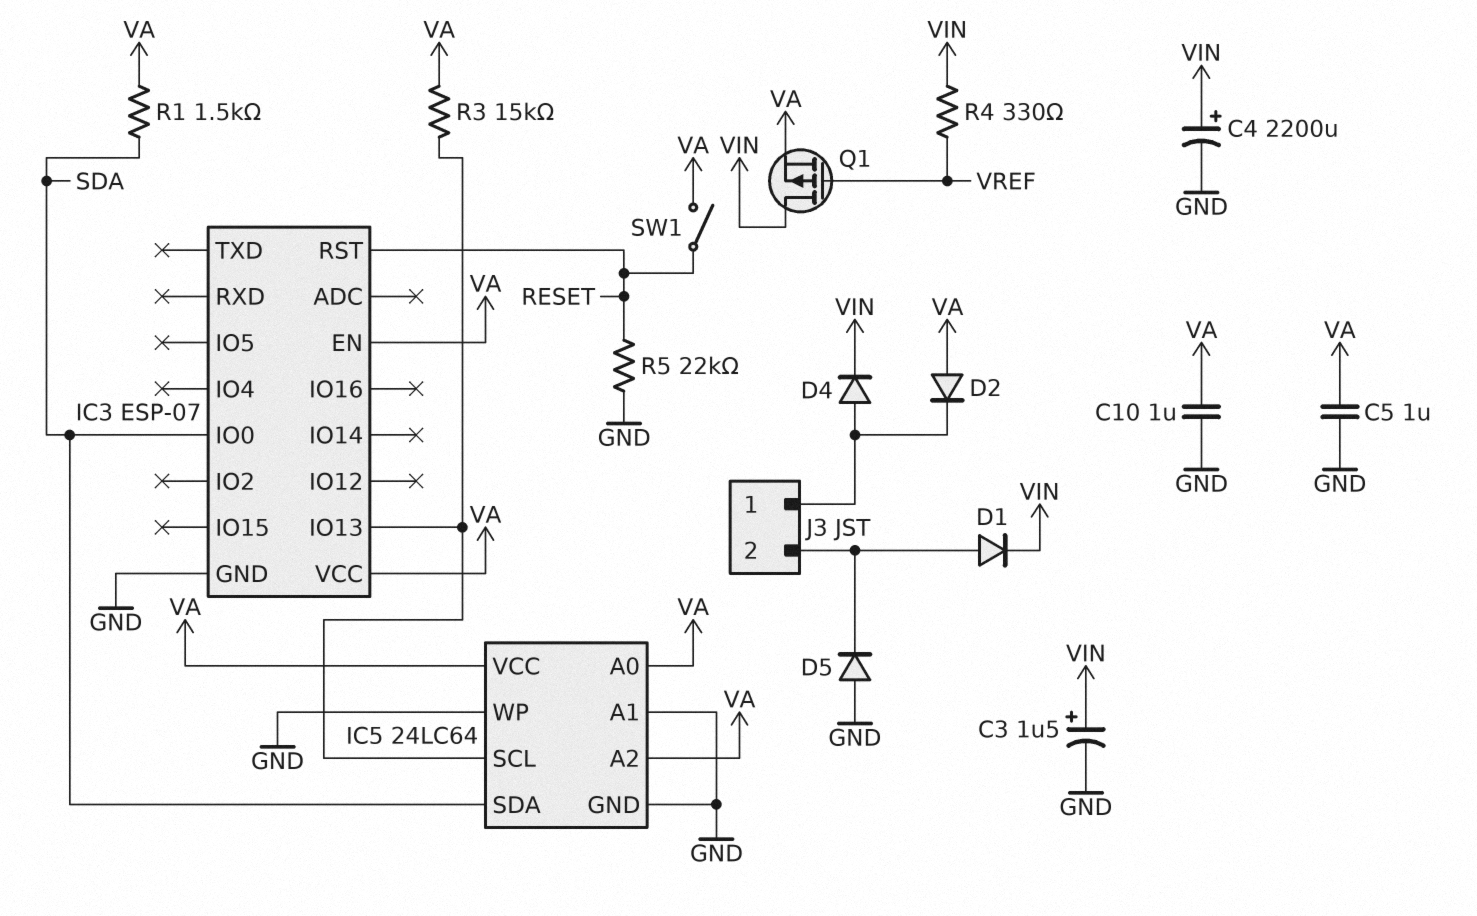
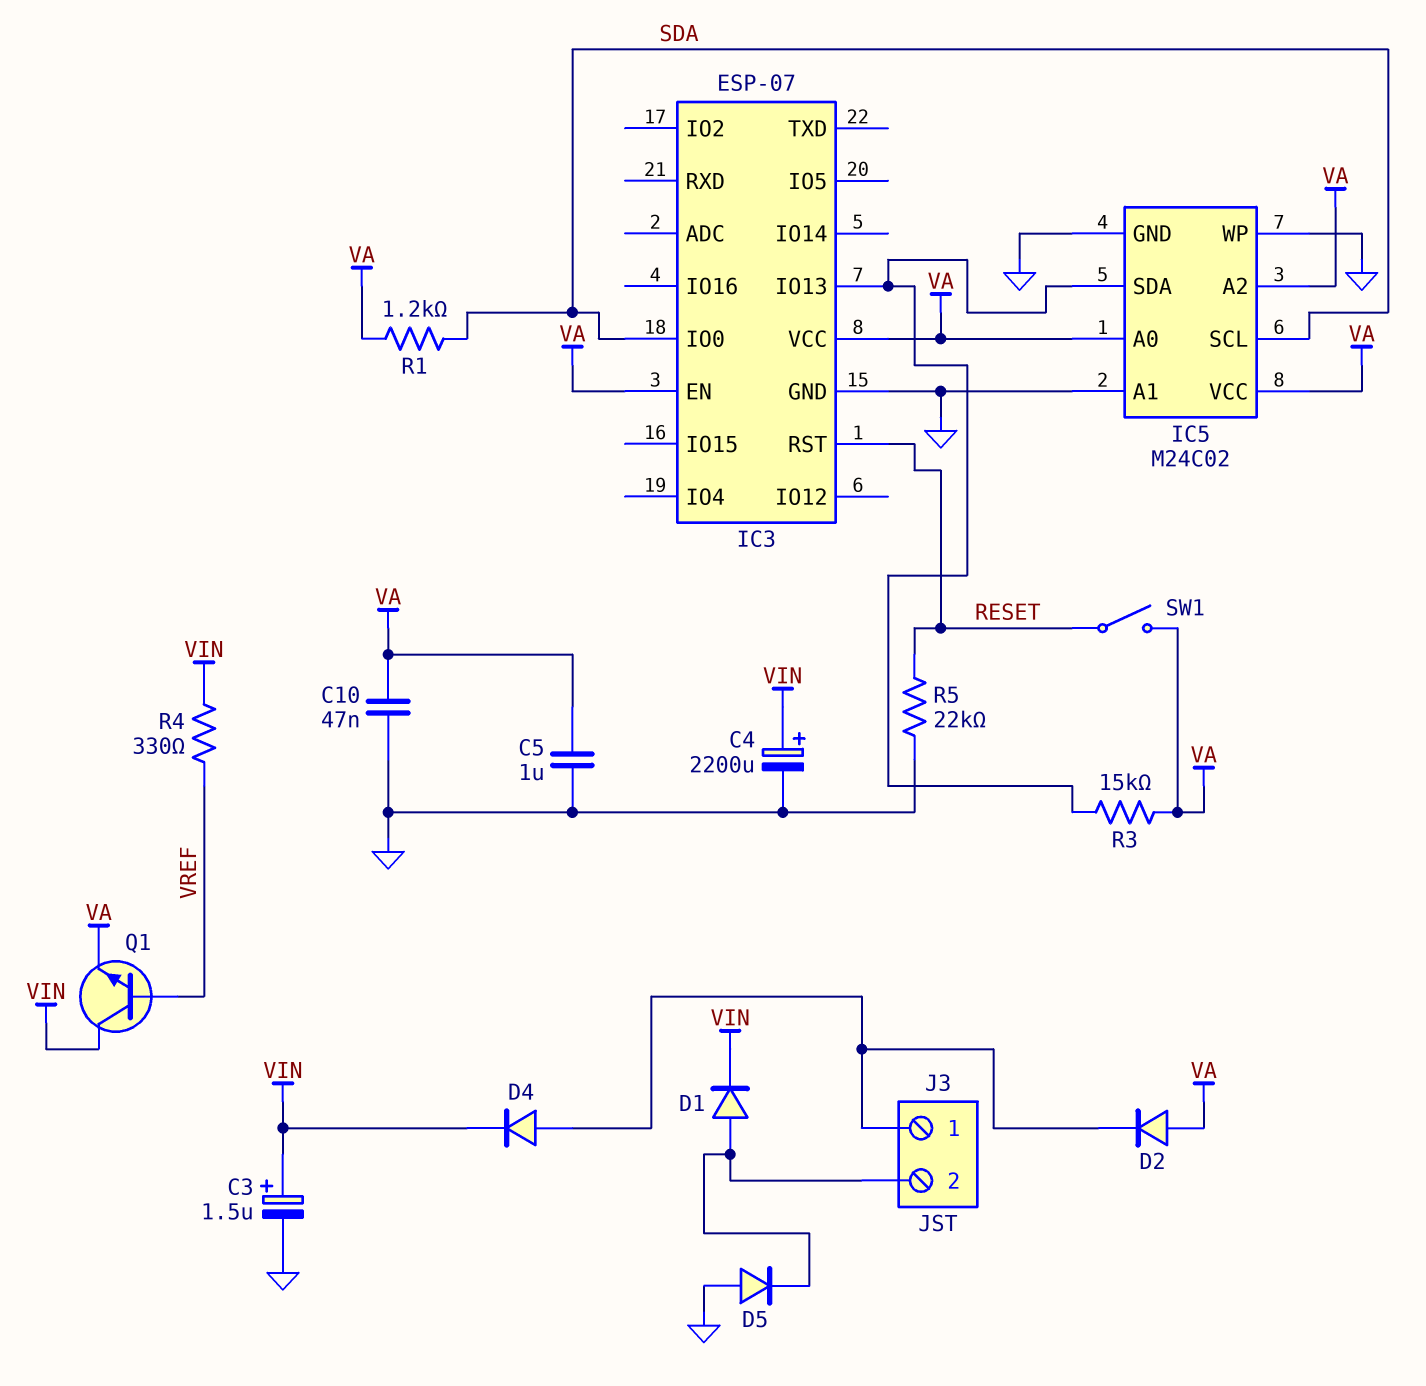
C10: 1uF (GND, VA) -> 47nF (GND, VA)
IC5: 24LC64 -> M24C02
IC5 pin SCL: IC3/IO13 -> SDA
IC5 pin SDA: SDA -> IC3/IO13
Q1: PMOS (G VREF, D VIN, S VA) -> NPN (B VREF, C VIN, E VA)
R1: 1.5k (SDA, VA) -> 1.2k (SDA, VA)

